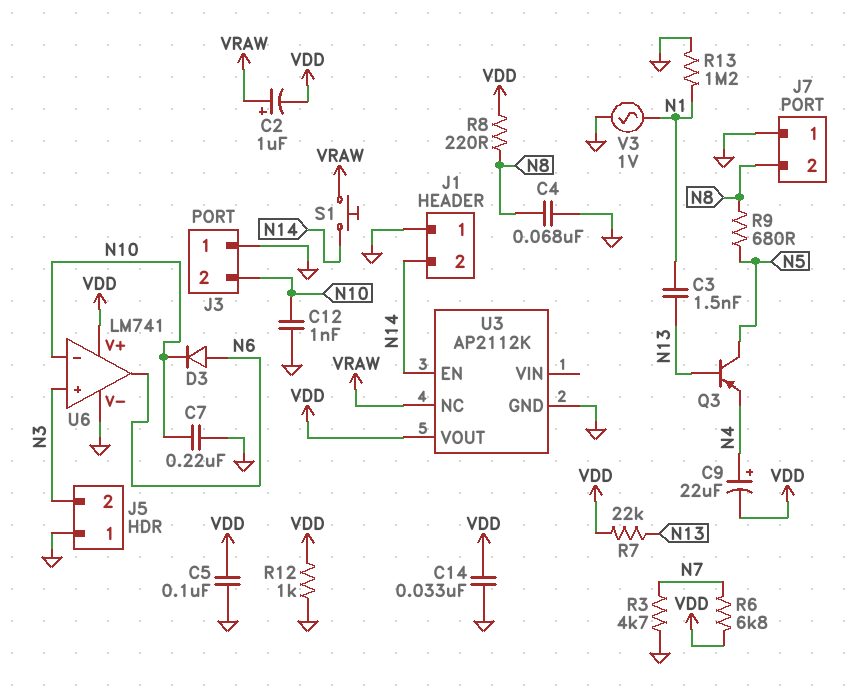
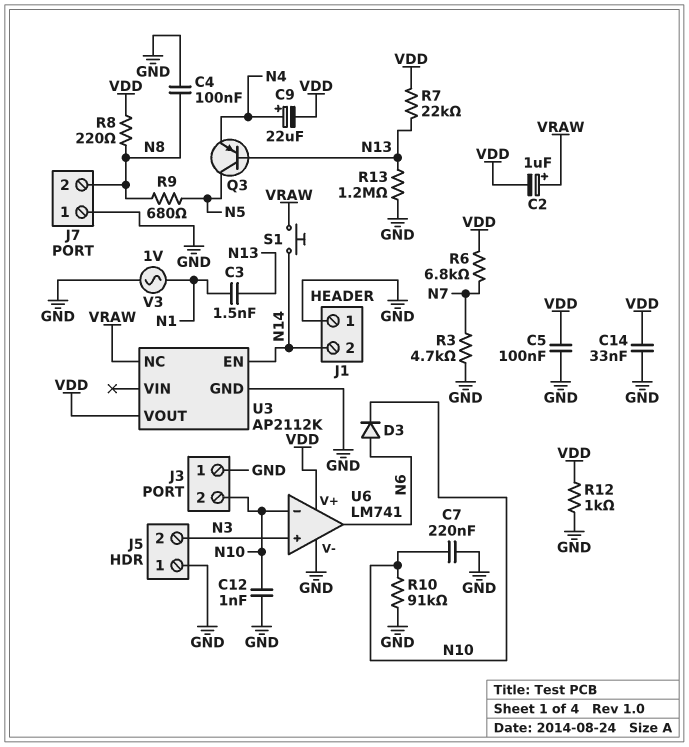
C4: 68nF (GND, N8) -> 100nF (GND, N8)
R10: none -> 91k (GND, N10)
R13: 1.2M (GND, N1) -> 1.2M (GND, N13)

